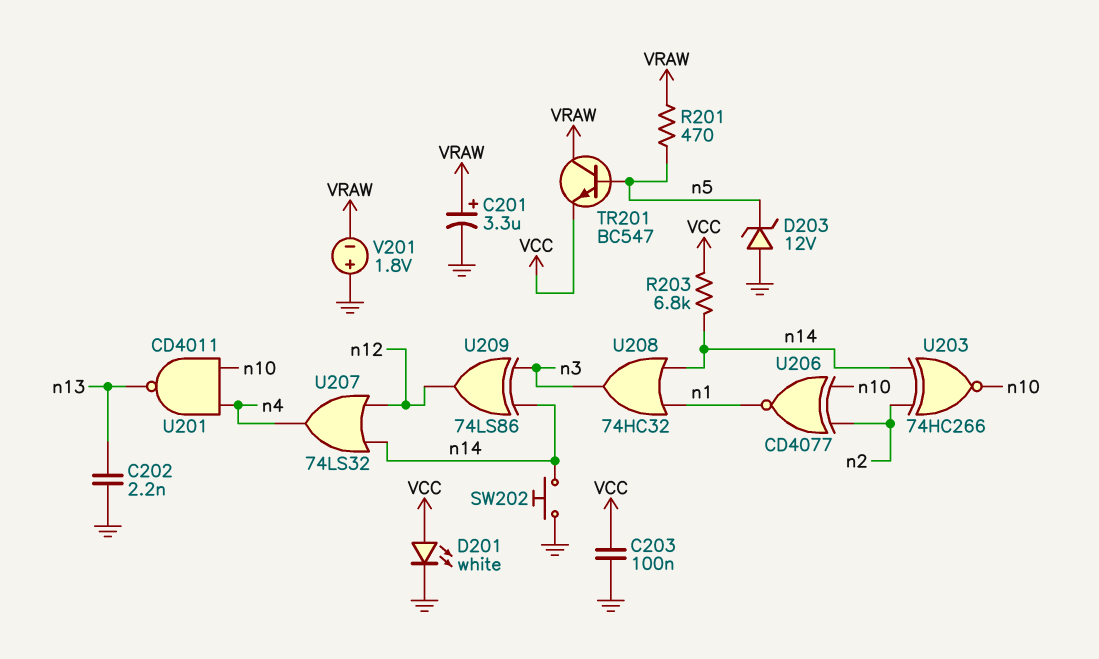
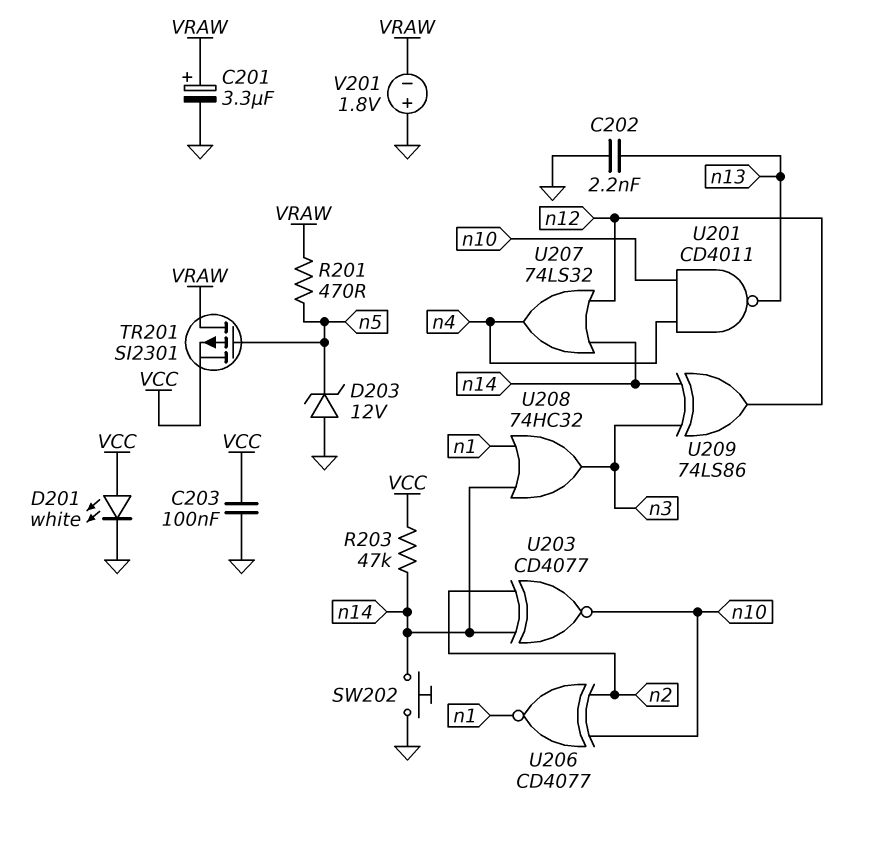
R203: 6.8k (VCC, n14) -> 47k (VCC, n14)
TR201: NPN BC547 (B n5, C VRAW, E VCC) -> PMOS SI2301 (G n5, D VRAW, S VCC)
U203: XNOR 74HC266 (in n2, in n14, out n10) -> XNOR CD4077 (in n2, in n14, out n10)

